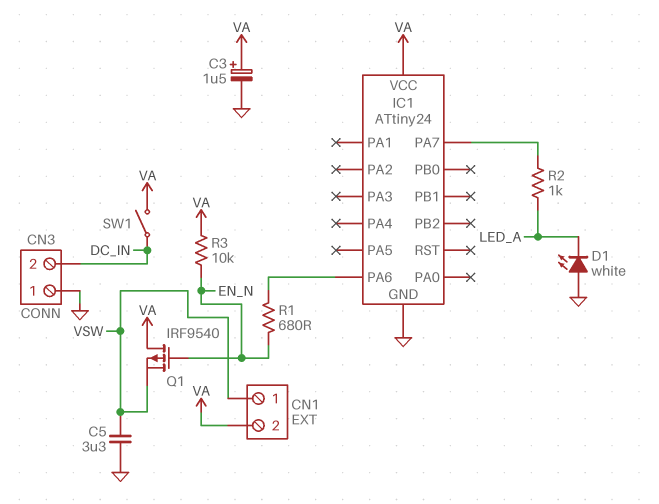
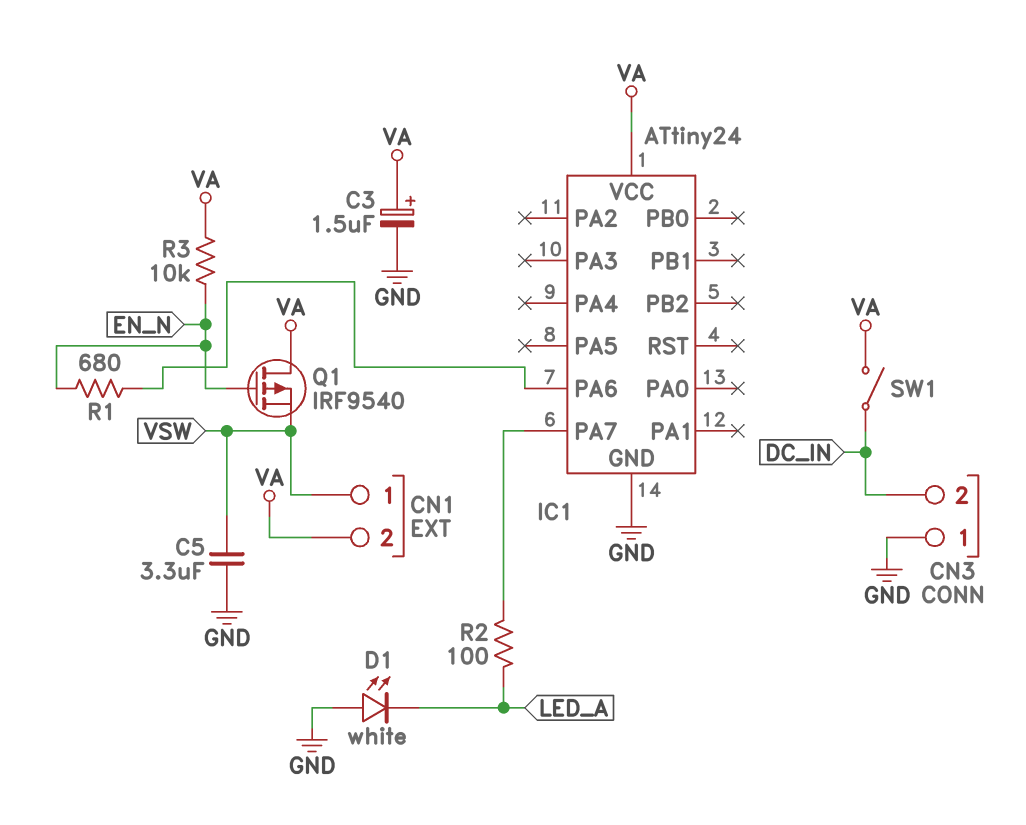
R2: 1k (IC1/PA7, LED_A) -> 100 (IC1/PA7, LED_A)

